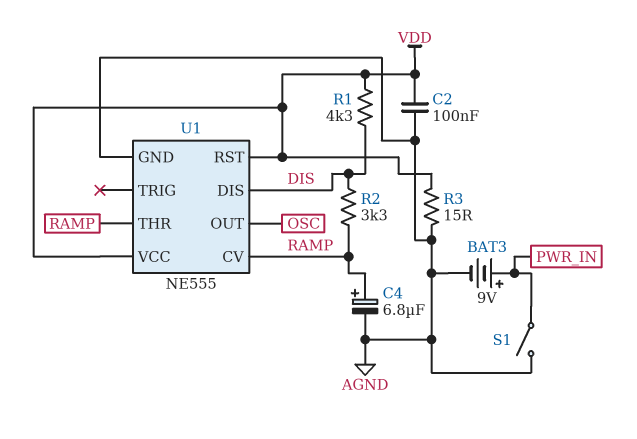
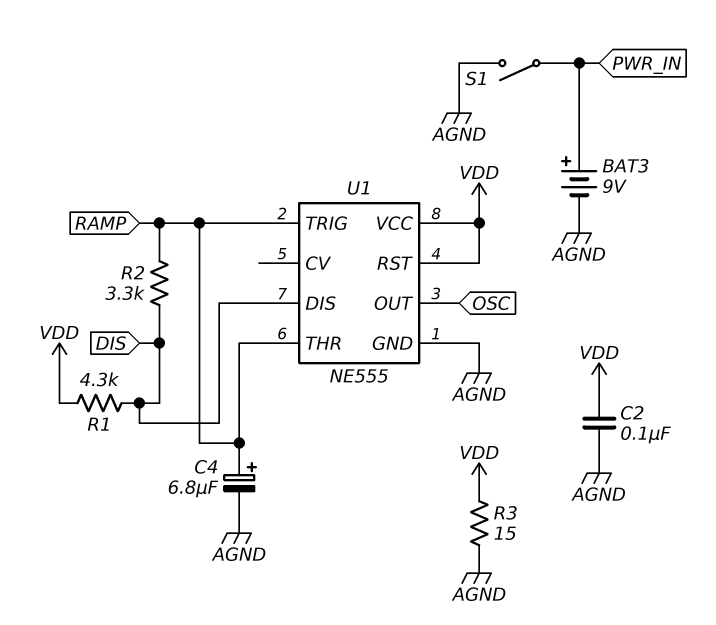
U1 pin CV: RAMP -> none
U1 pin TRIG: none -> RAMP

